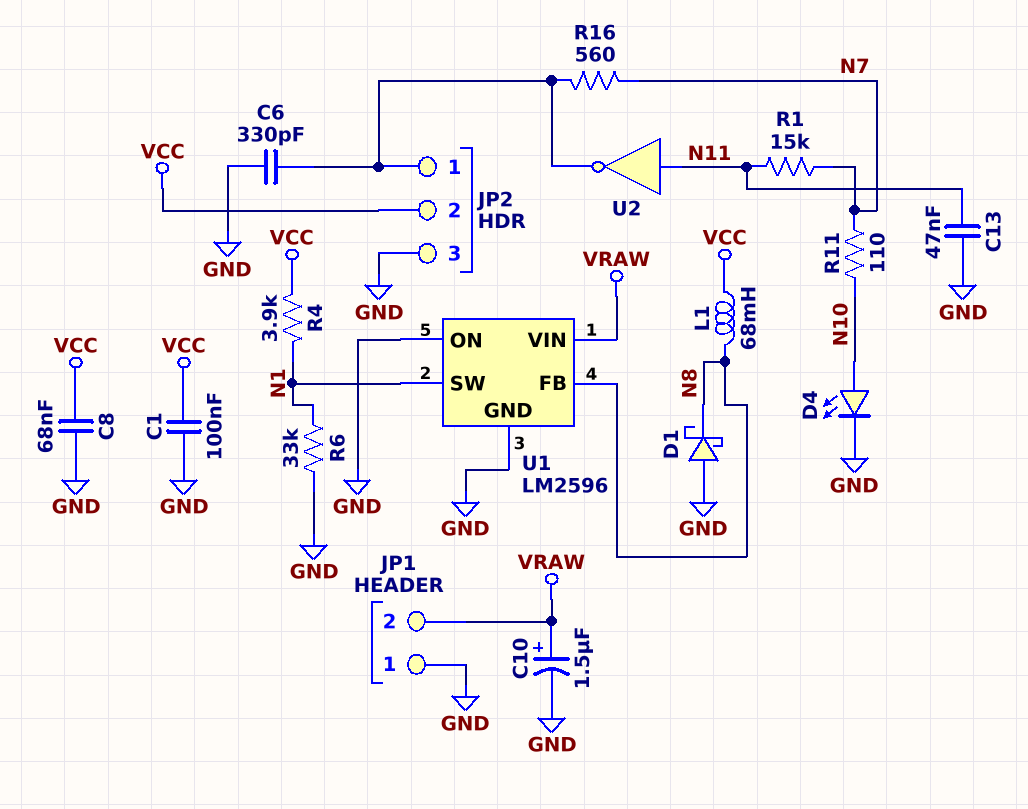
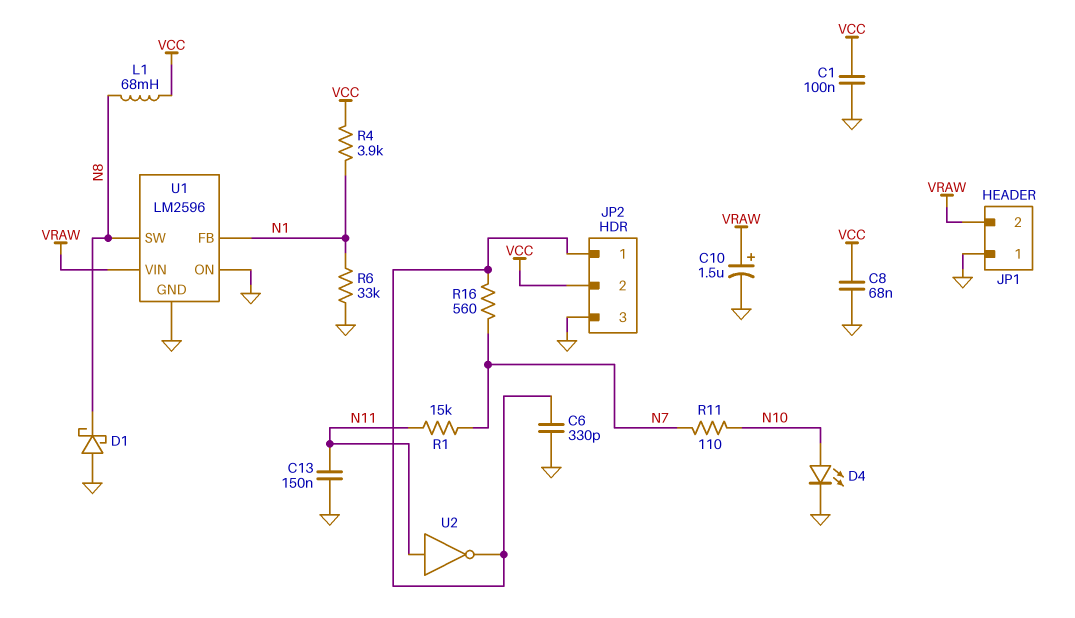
C13: 47nF (GND, N11) -> 150nF (GND, N11)
U1 pin FB: N8 -> N1
U1 pin SW: N1 -> N8

